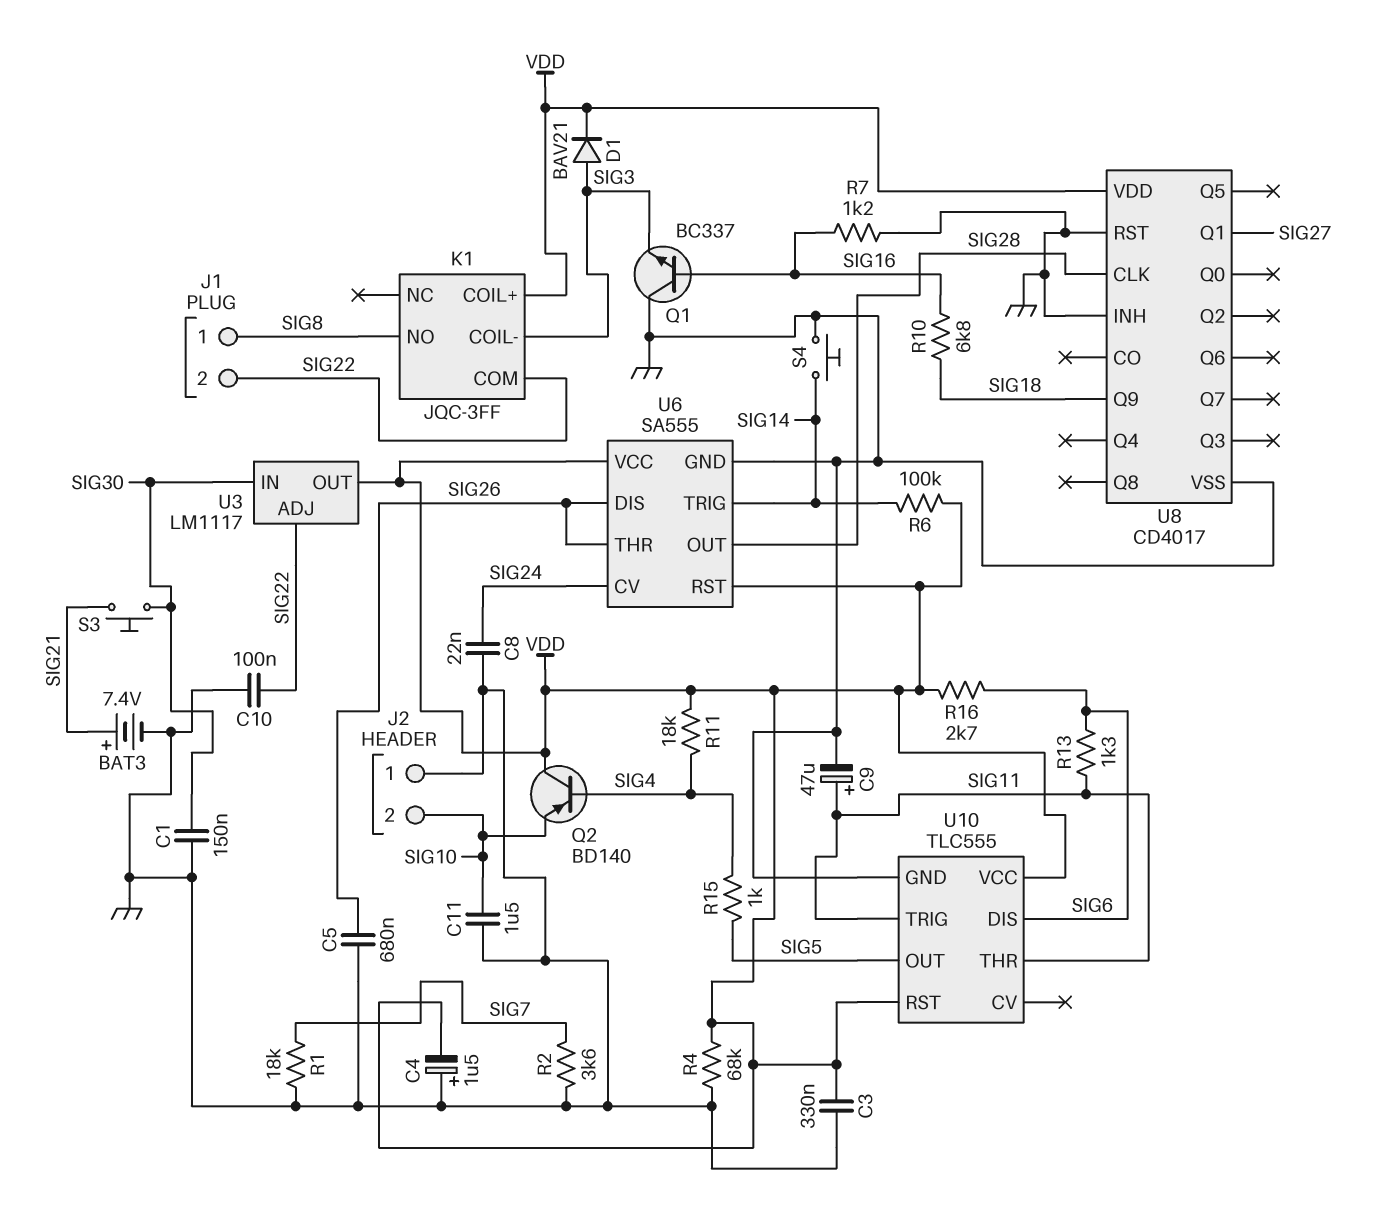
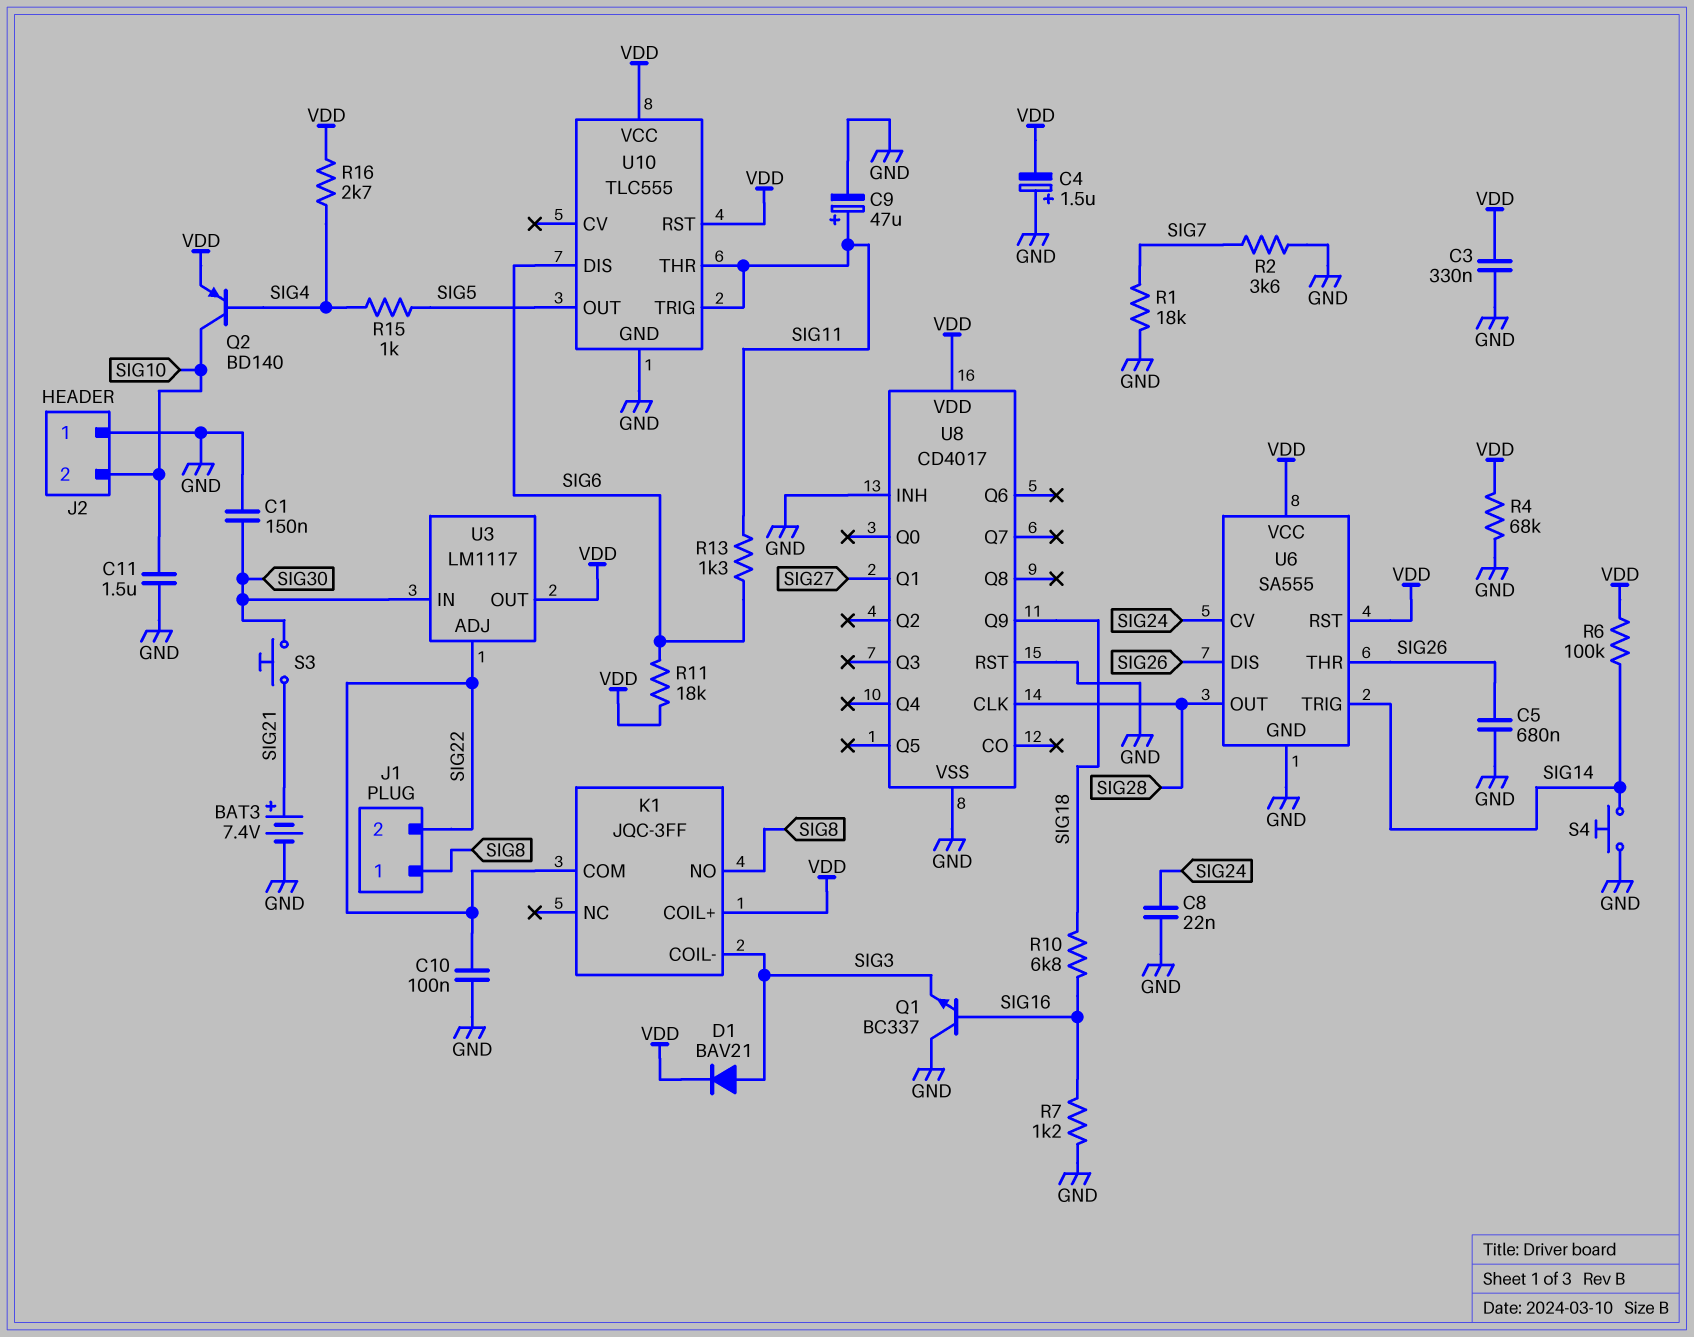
Q2: PNP BD140 (B SIG4, C VDD, E SIG10) -> PNP BD140 (B SIG4, C SIG10, E VDD)
R11: 18k (SIG4, VDD) -> 18k (SIG6, VDD)
R16: 2.7k (SIG6, VDD) -> 2.7k (SIG4, VDD)

